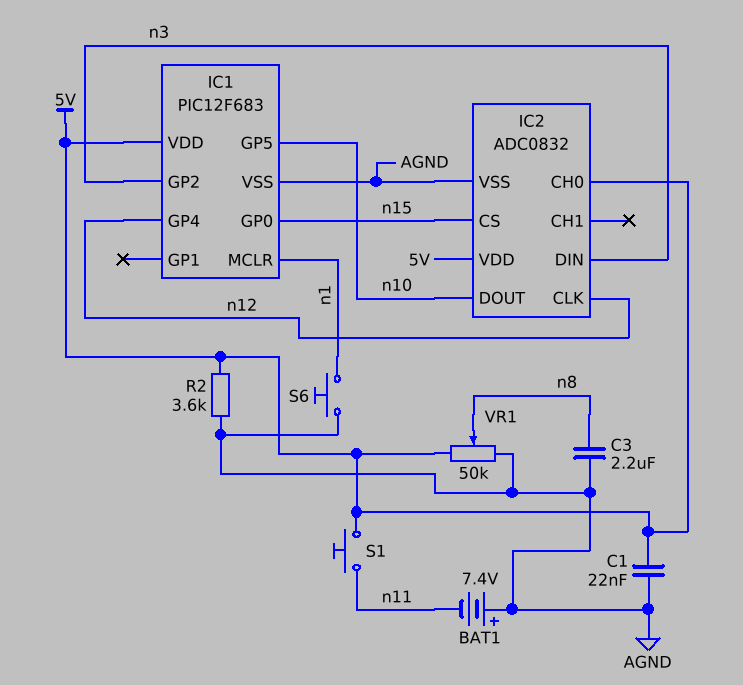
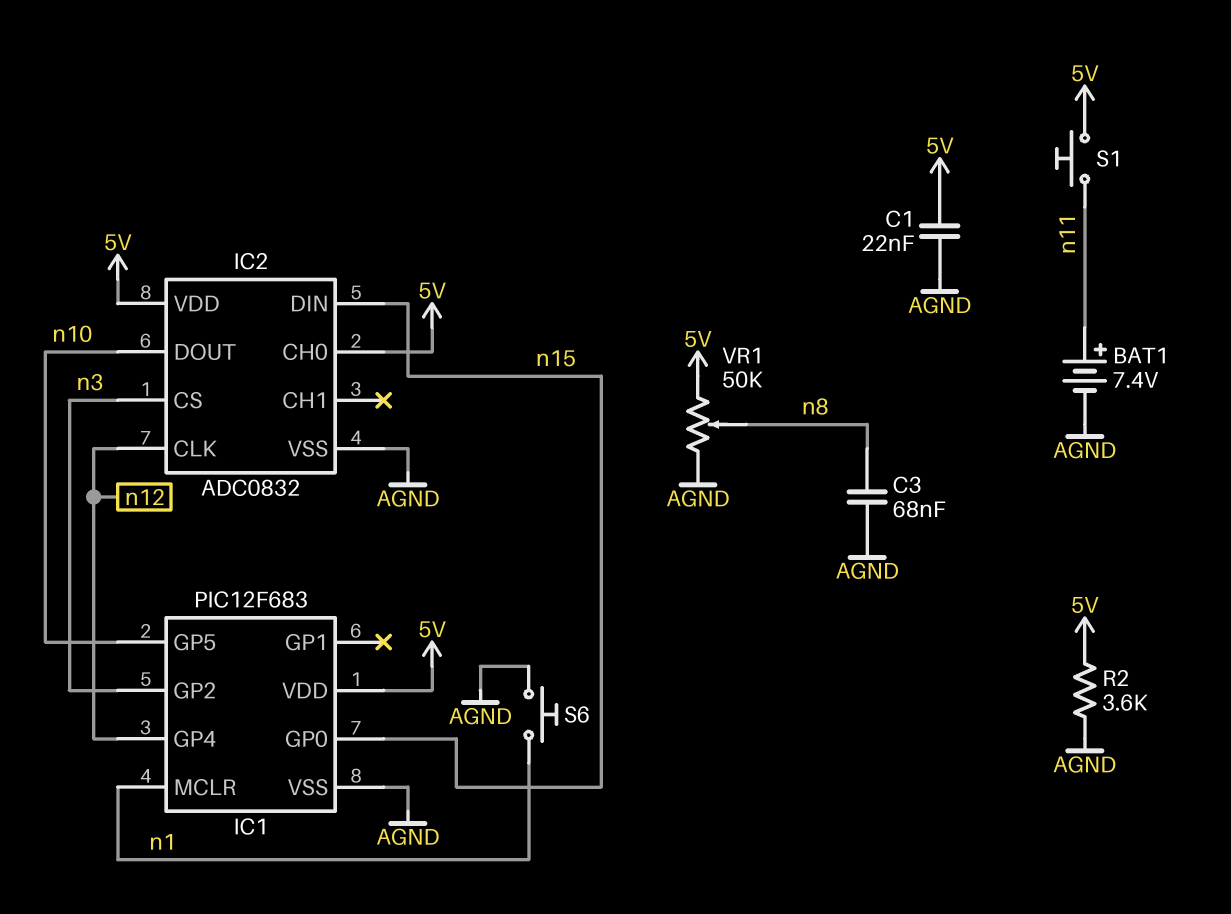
BAT1: 7.4V (plus AGND, minus n11) -> 7.4V (plus n11, minus AGND)
C3: 2.2uF (AGND, n8) -> 68nF (AGND, n8)
IC2 pin CS: n15 -> n3
IC2 pin DIN: n3 -> n15

